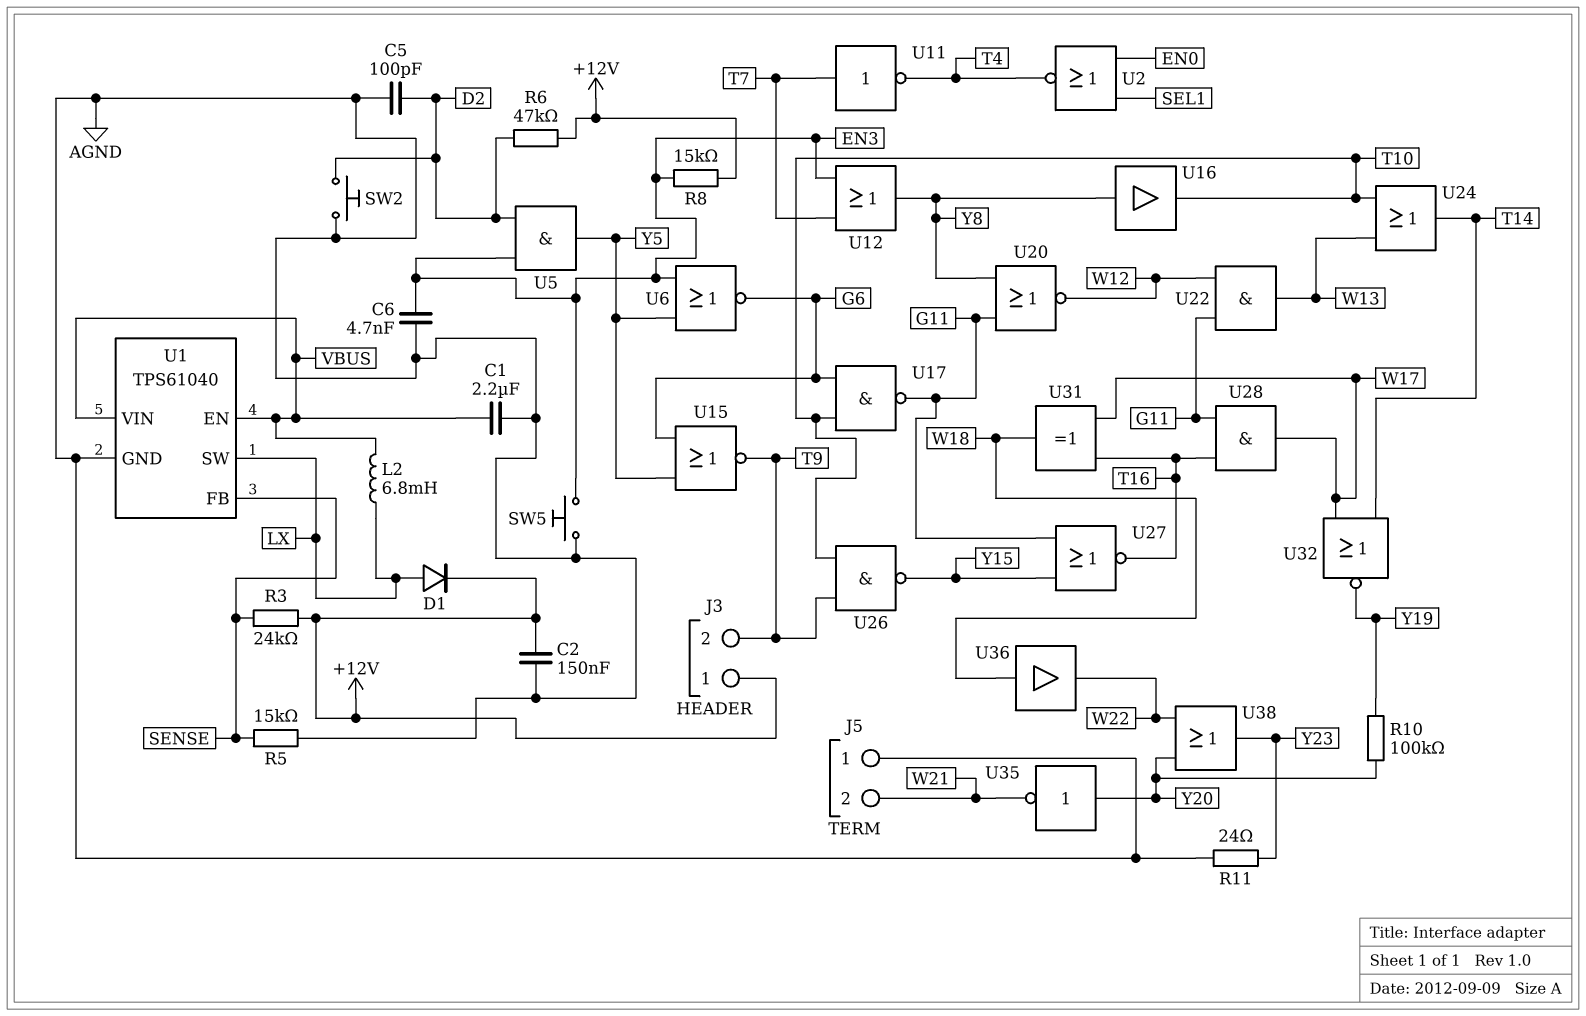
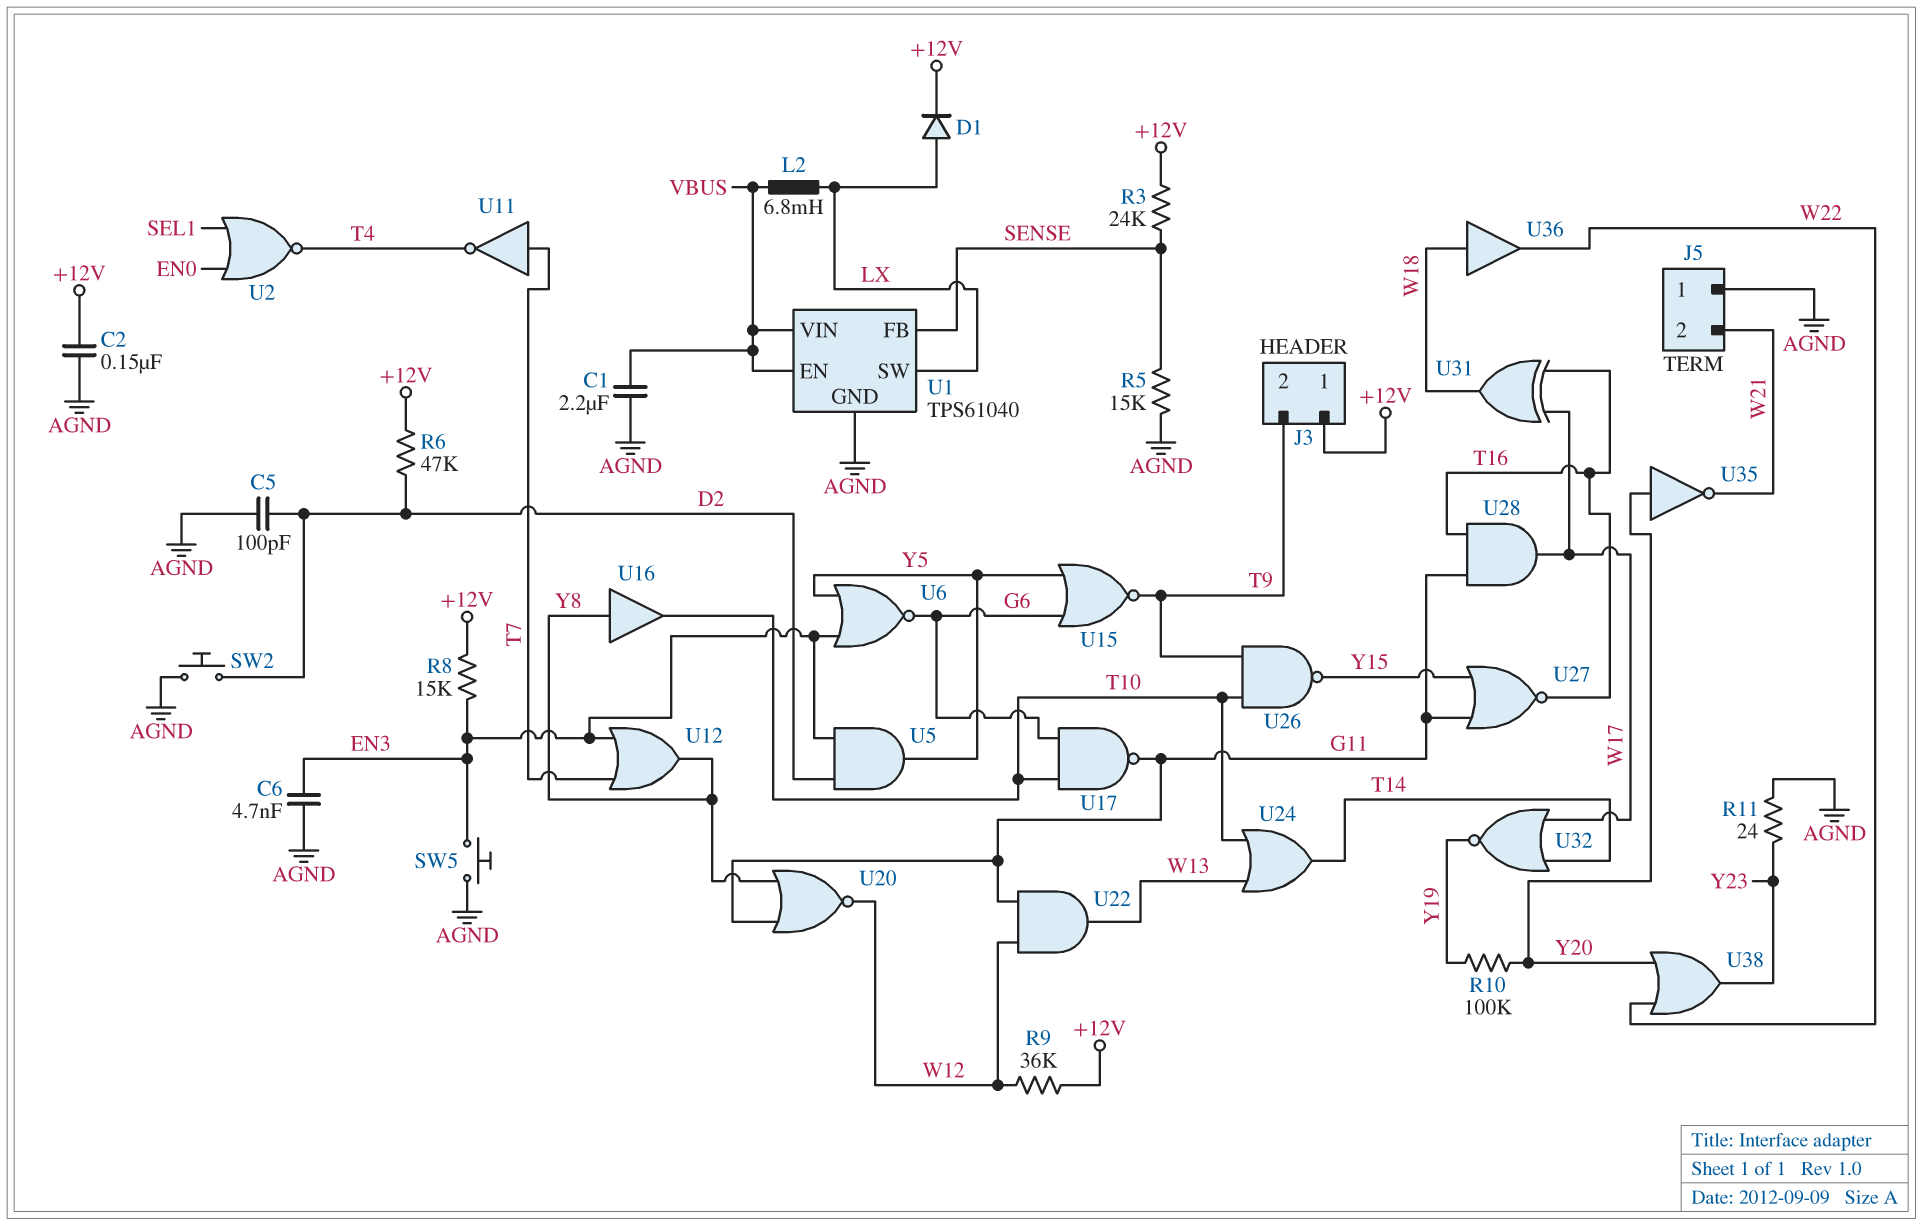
R9: none -> 36k (+12V, W12)

